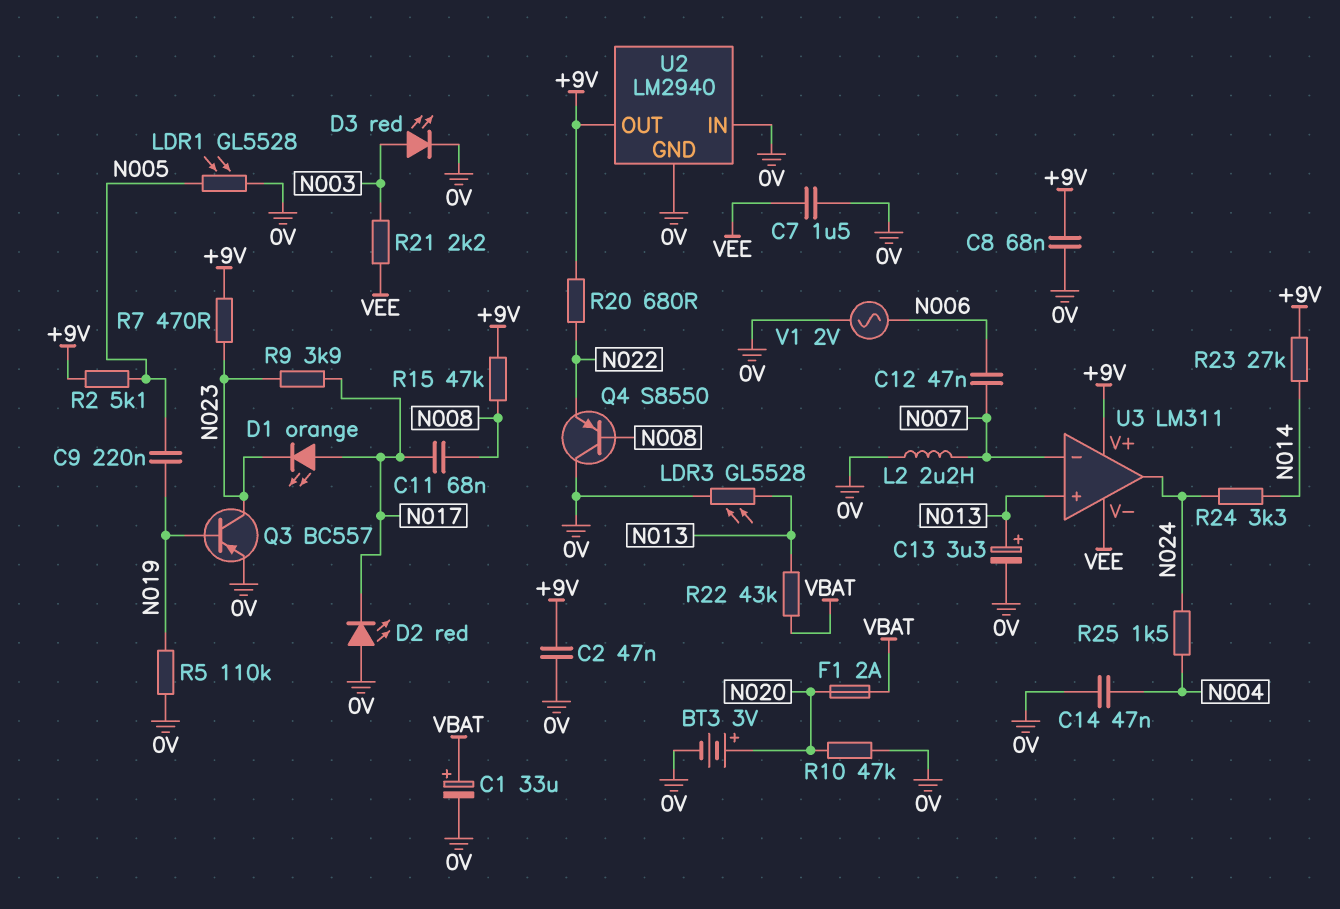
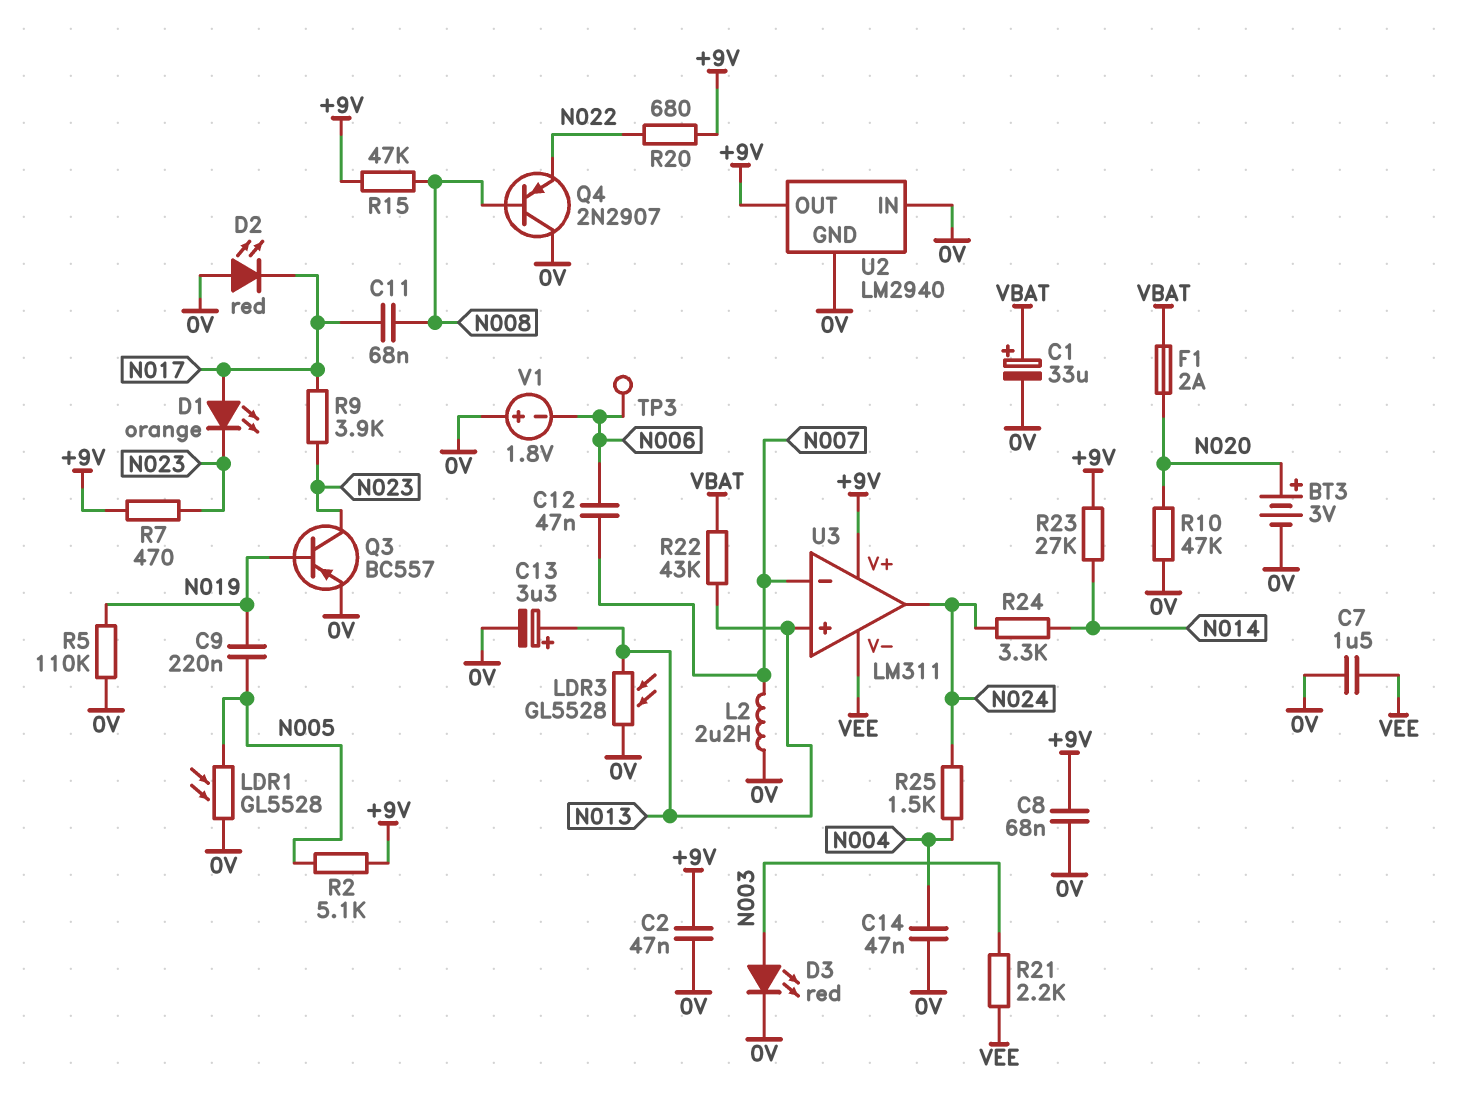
Q4: PNP S8550 (B N008, C 0V, E N022) -> PNP 2N2907 (B N008, C 0V, E N022)
TP3: none -> test point (N006)
V1: AC 2V (0V, N006) -> 1.8V (plus 0V, minus N006)

